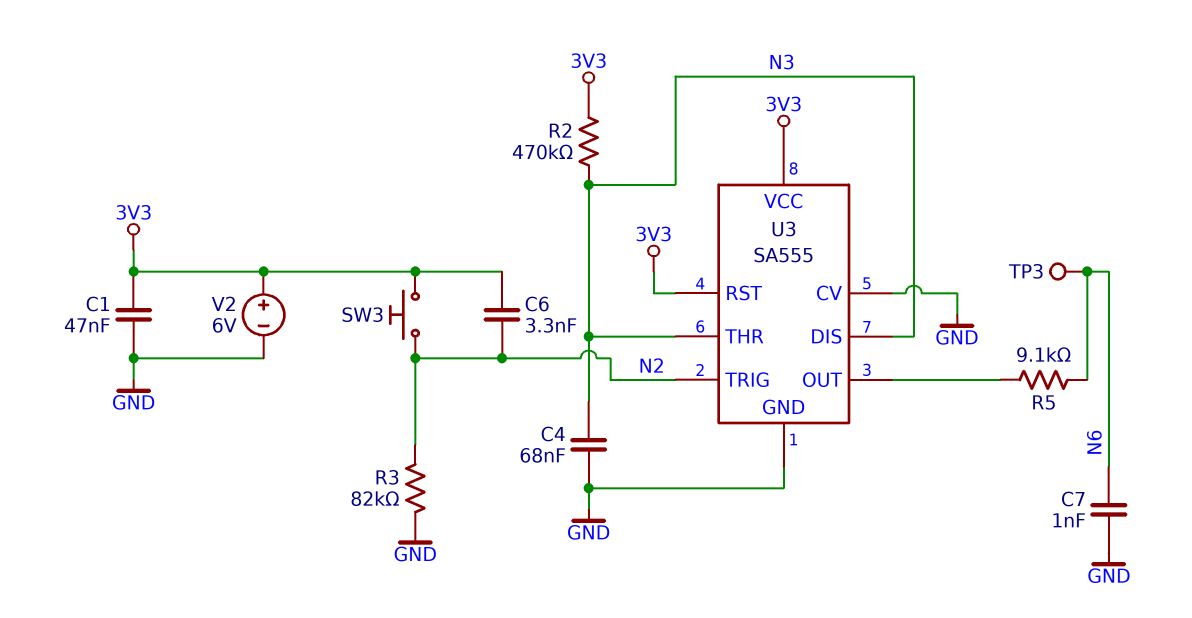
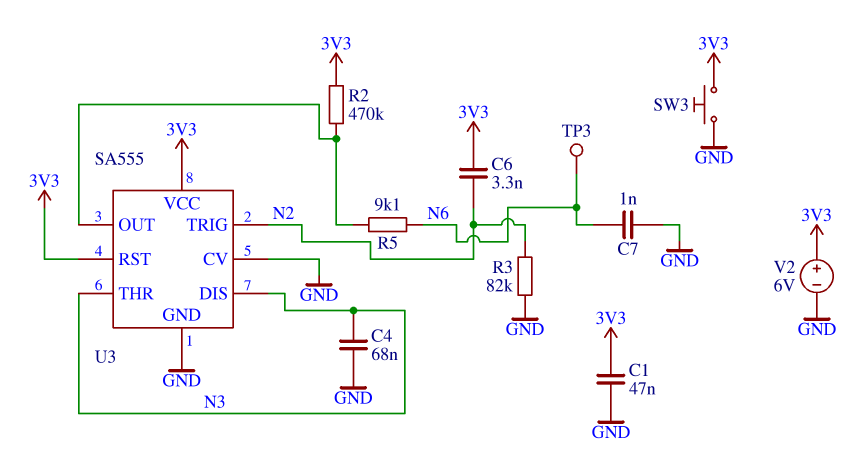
R2: 470k (3V3, N3) -> 470k (3V3, U3/OUT)
SW3: button (3V3, N2) -> button (3V3, GND)

